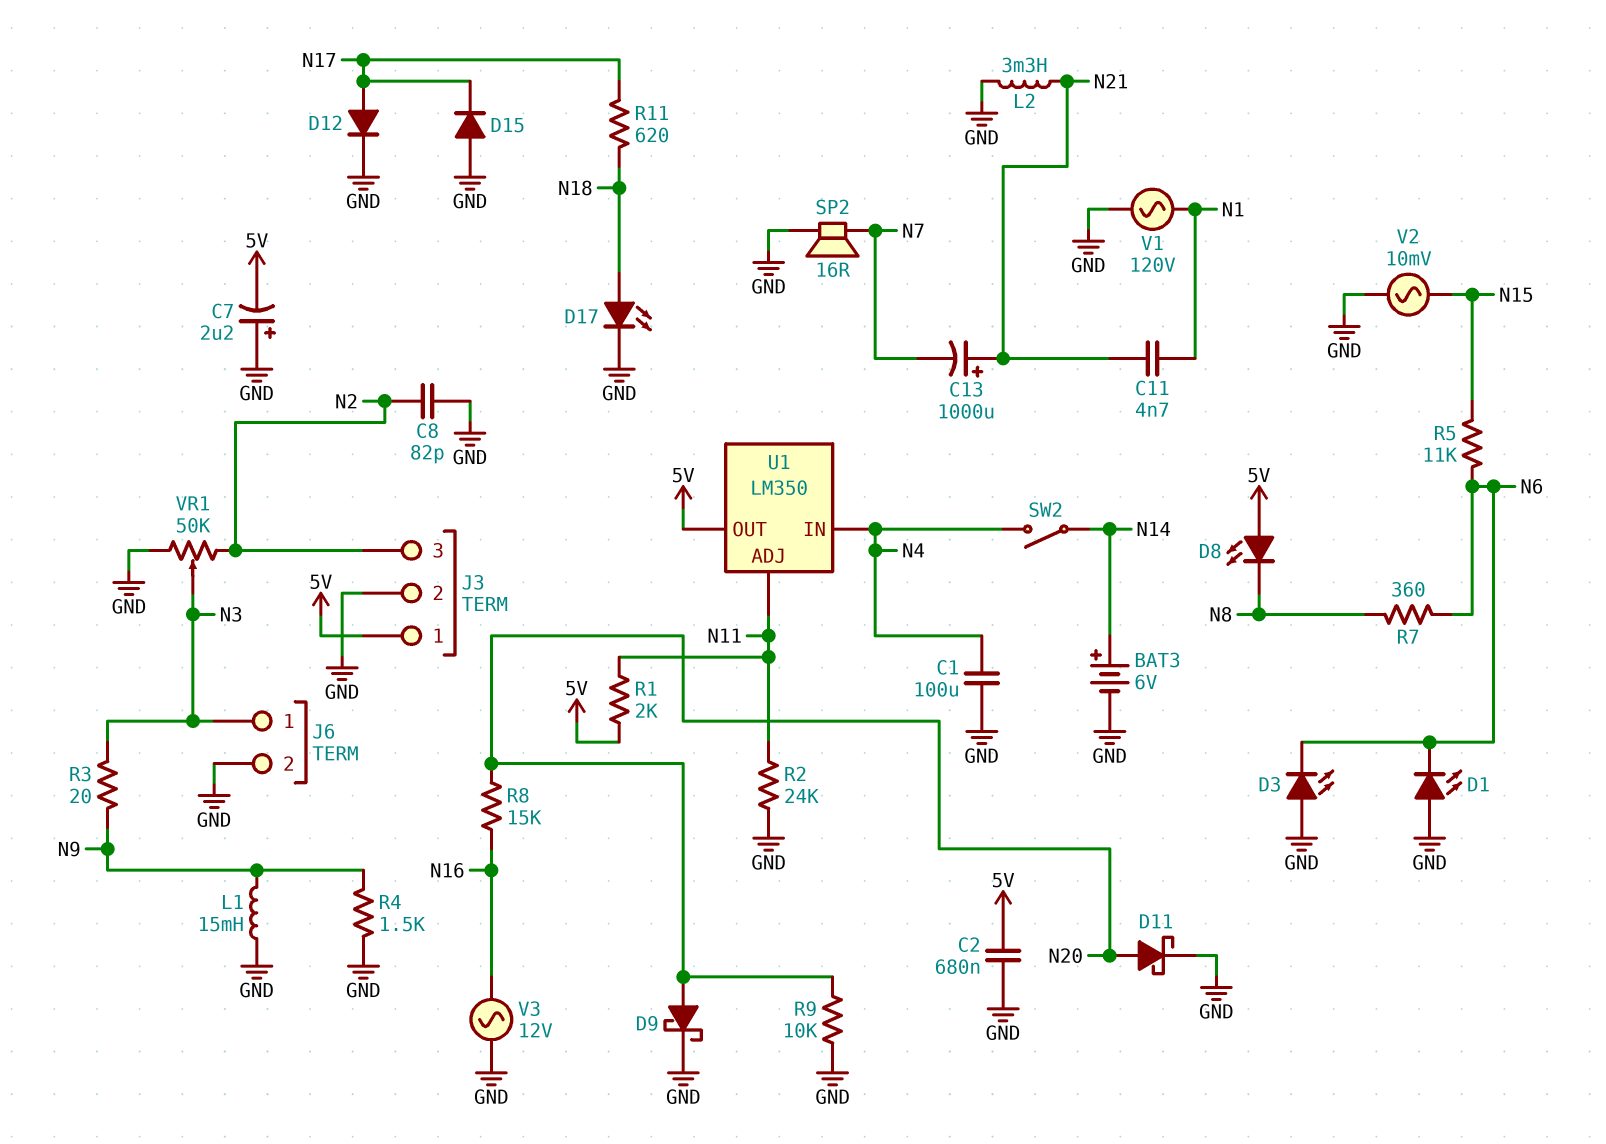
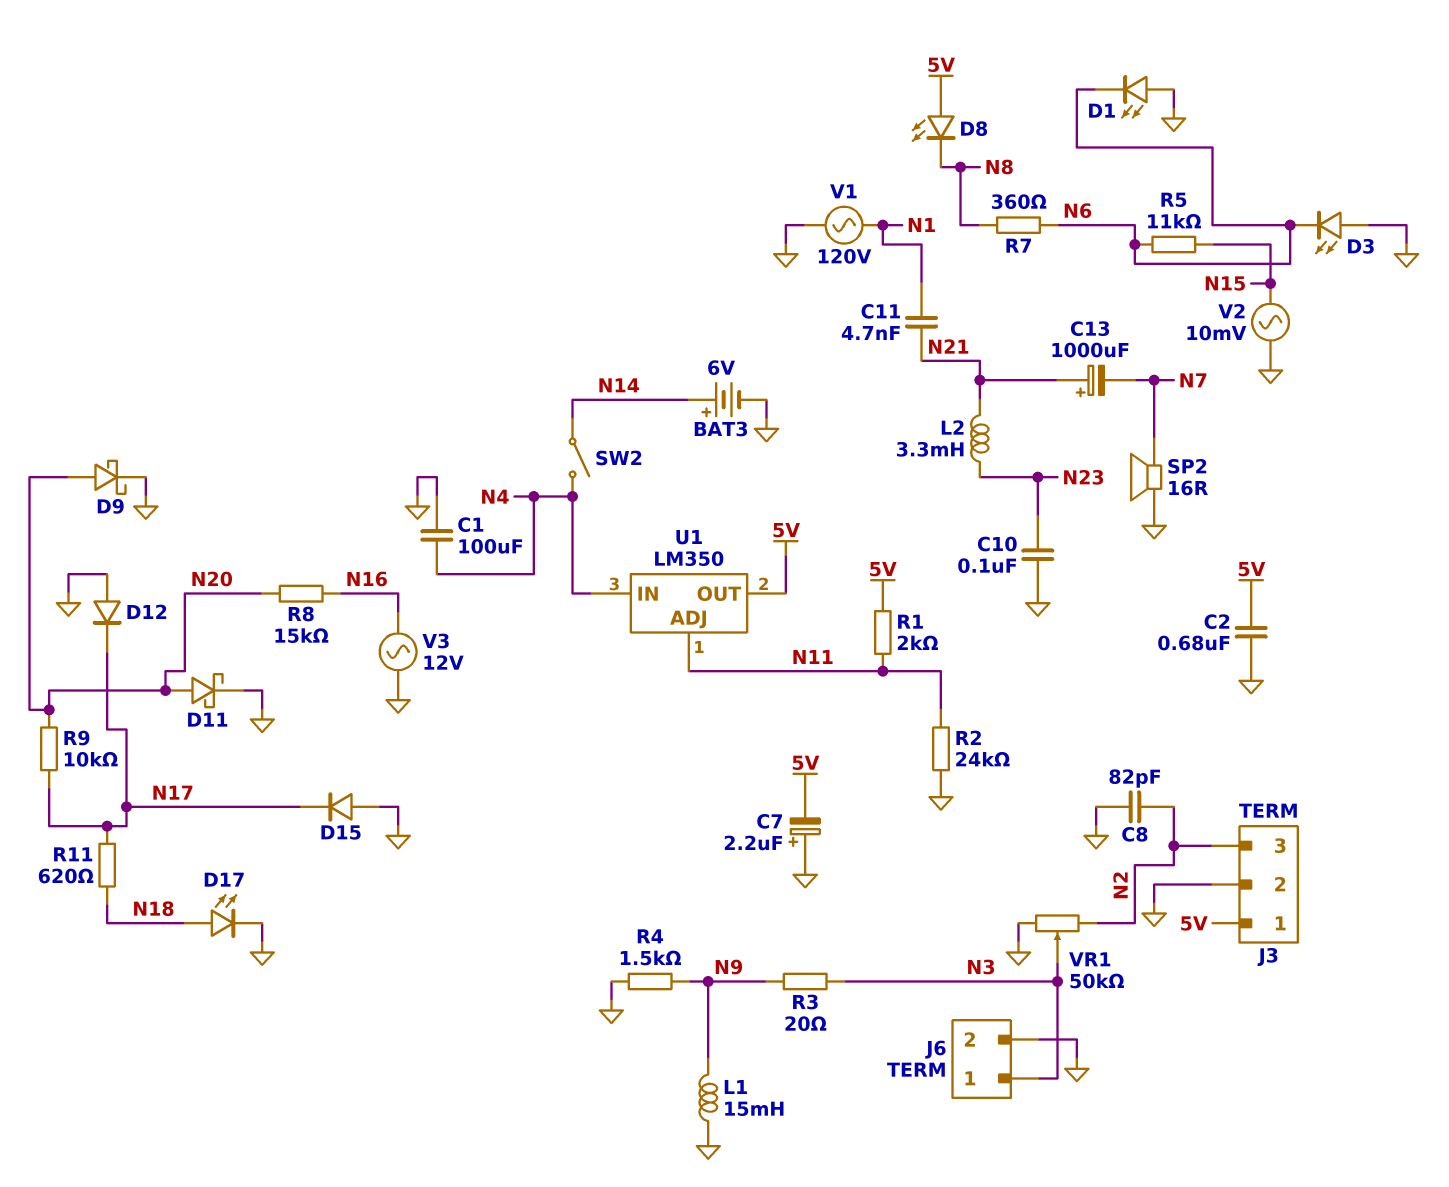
C10: none -> 100nF (GND, N23)
D12: diode (A N17, K GND) -> diode (A GND, K N17)
L2: 3.3mH (GND, N21) -> 3.3mH (N21, N23)
R9: 10k (GND, N20) -> 10k (N17, N20)

